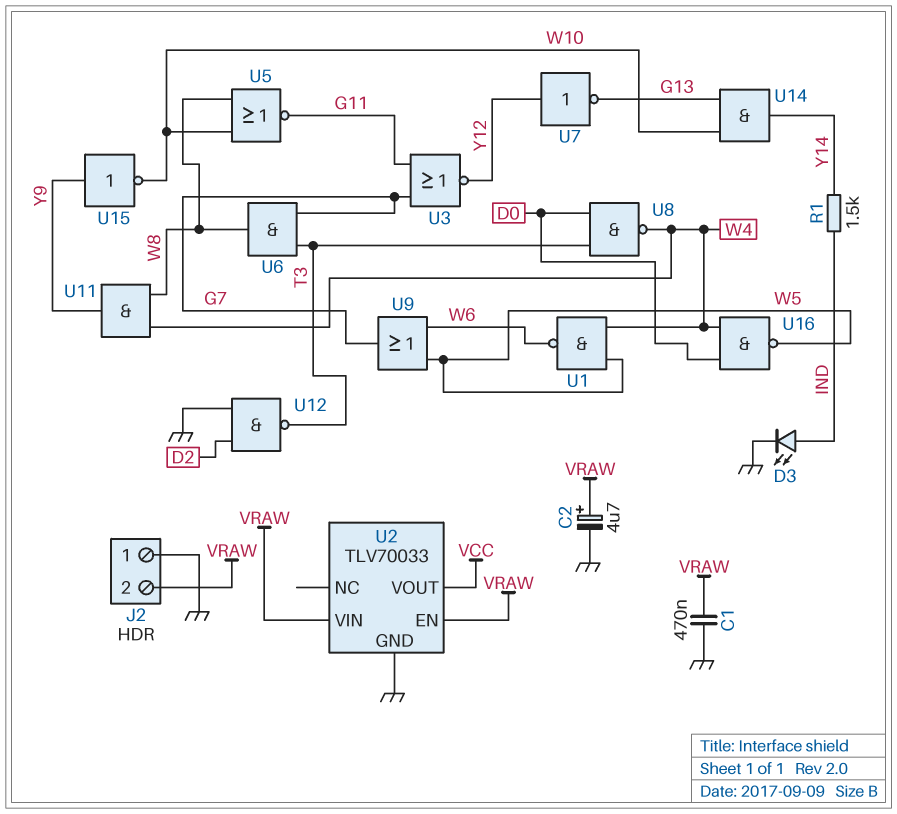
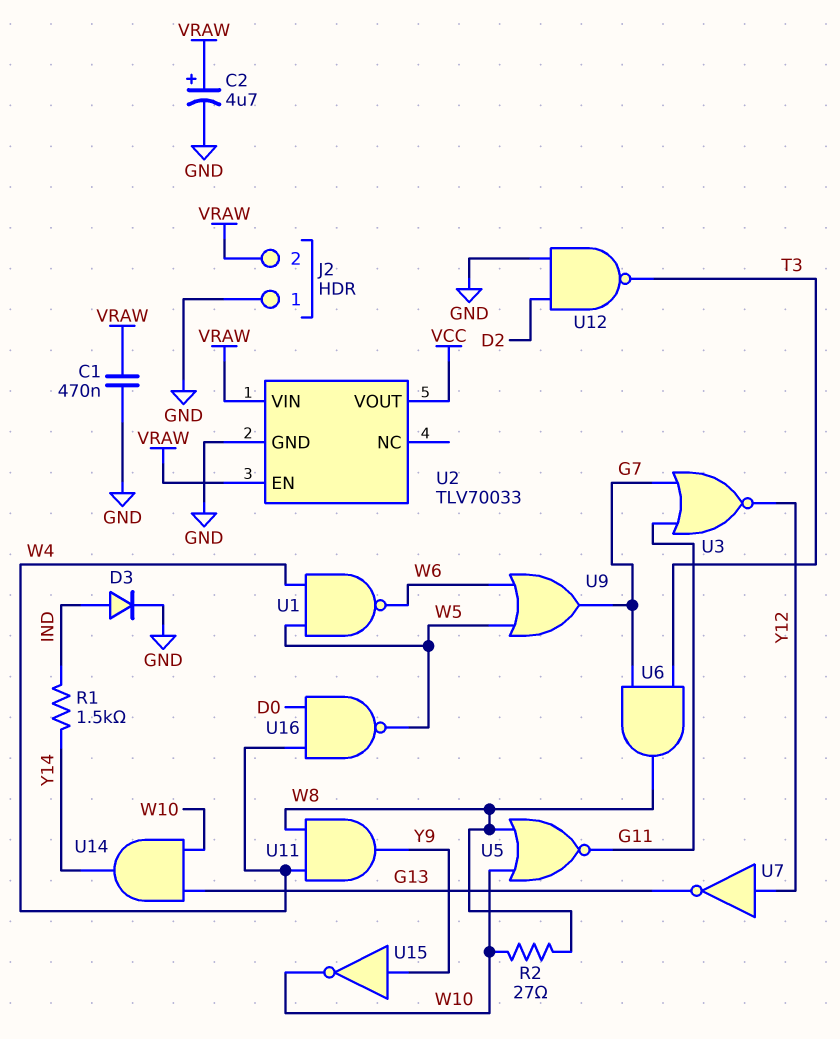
D3: LED (A IND, K GND) -> diode (A IND, K GND)
R2: none -> 27 (W8, W10)
U8: NAND (in D0, in T3, out W4) -> none

